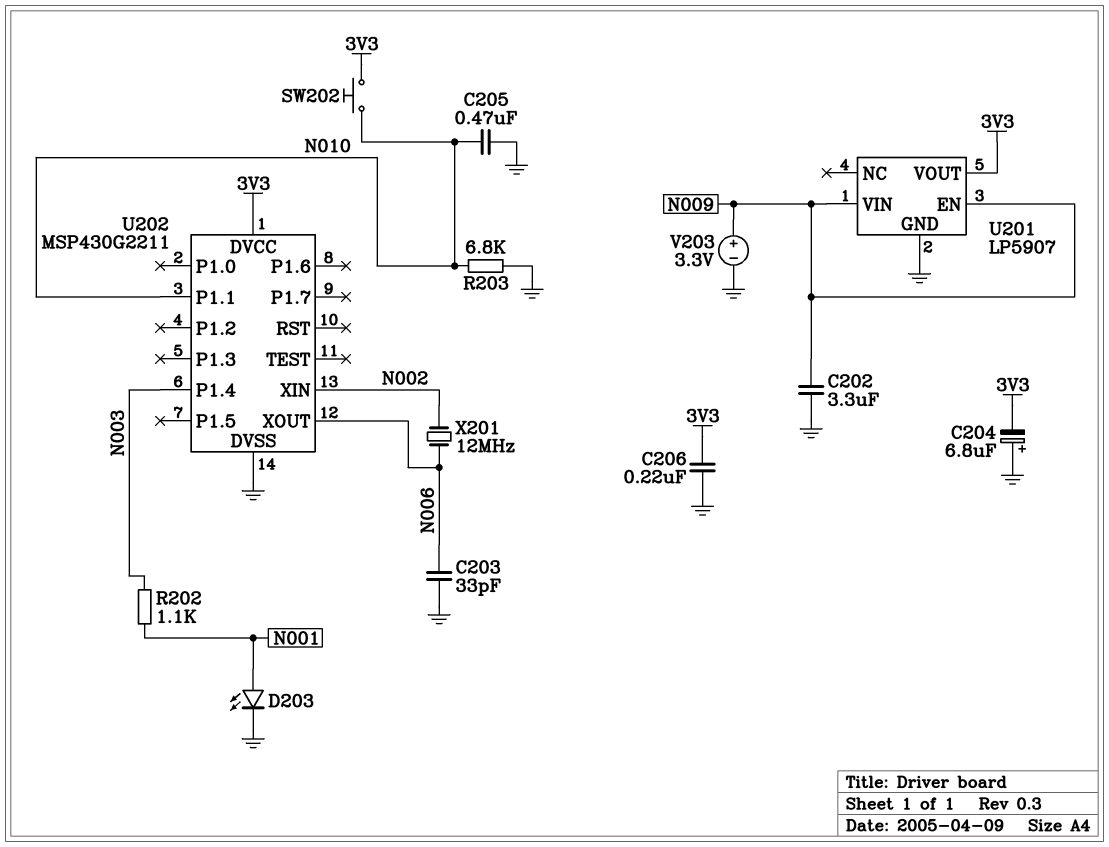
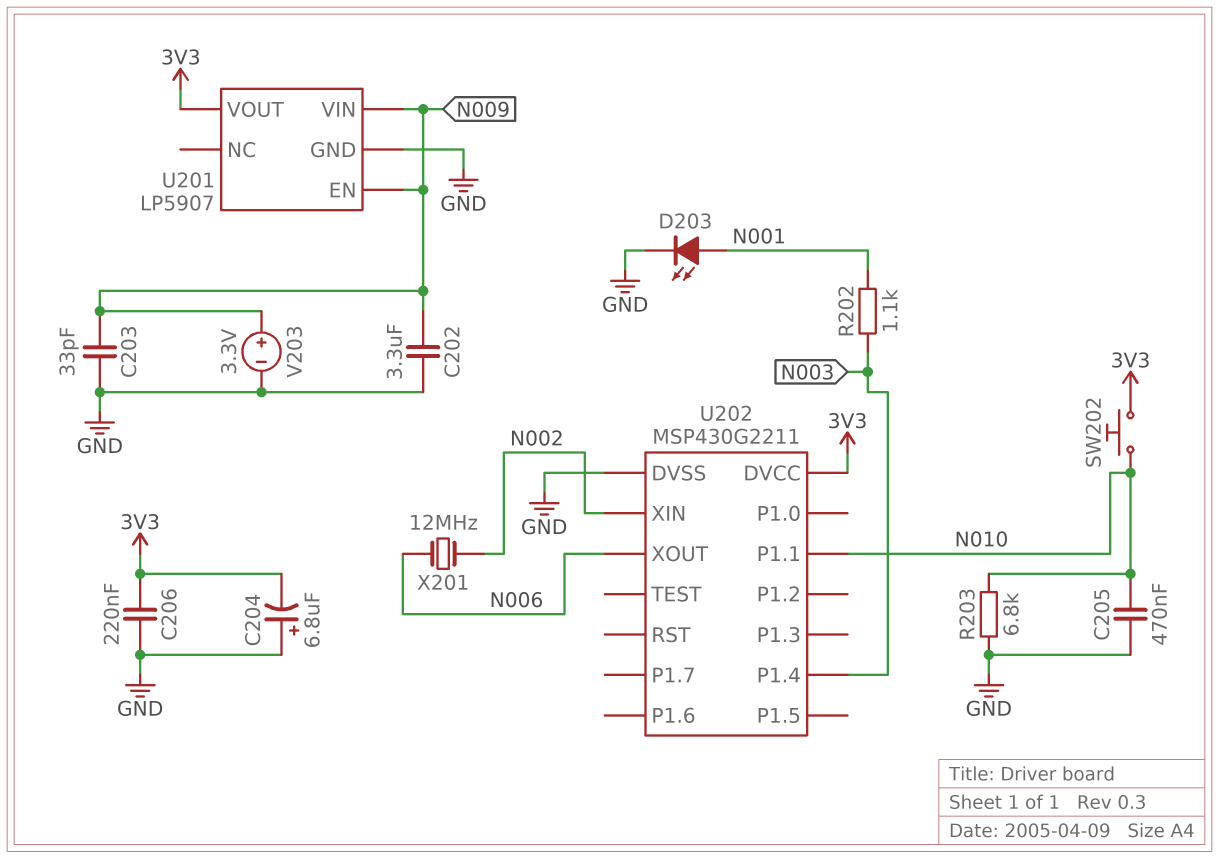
C203: 33pF (GND, N006) -> 33pF (GND, N009)

